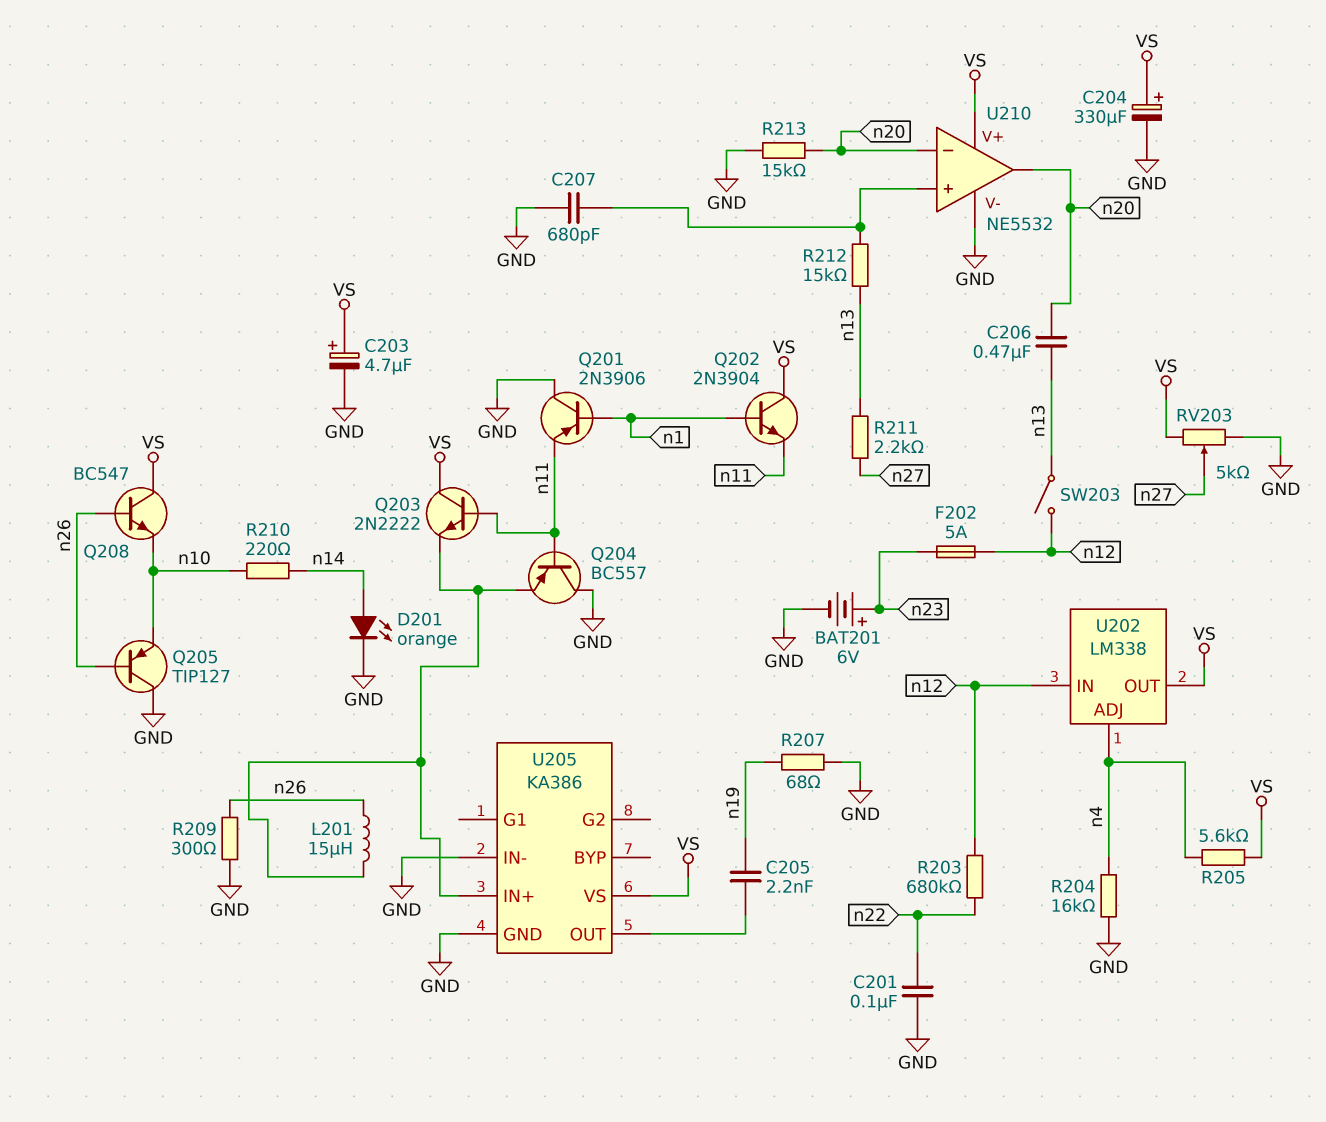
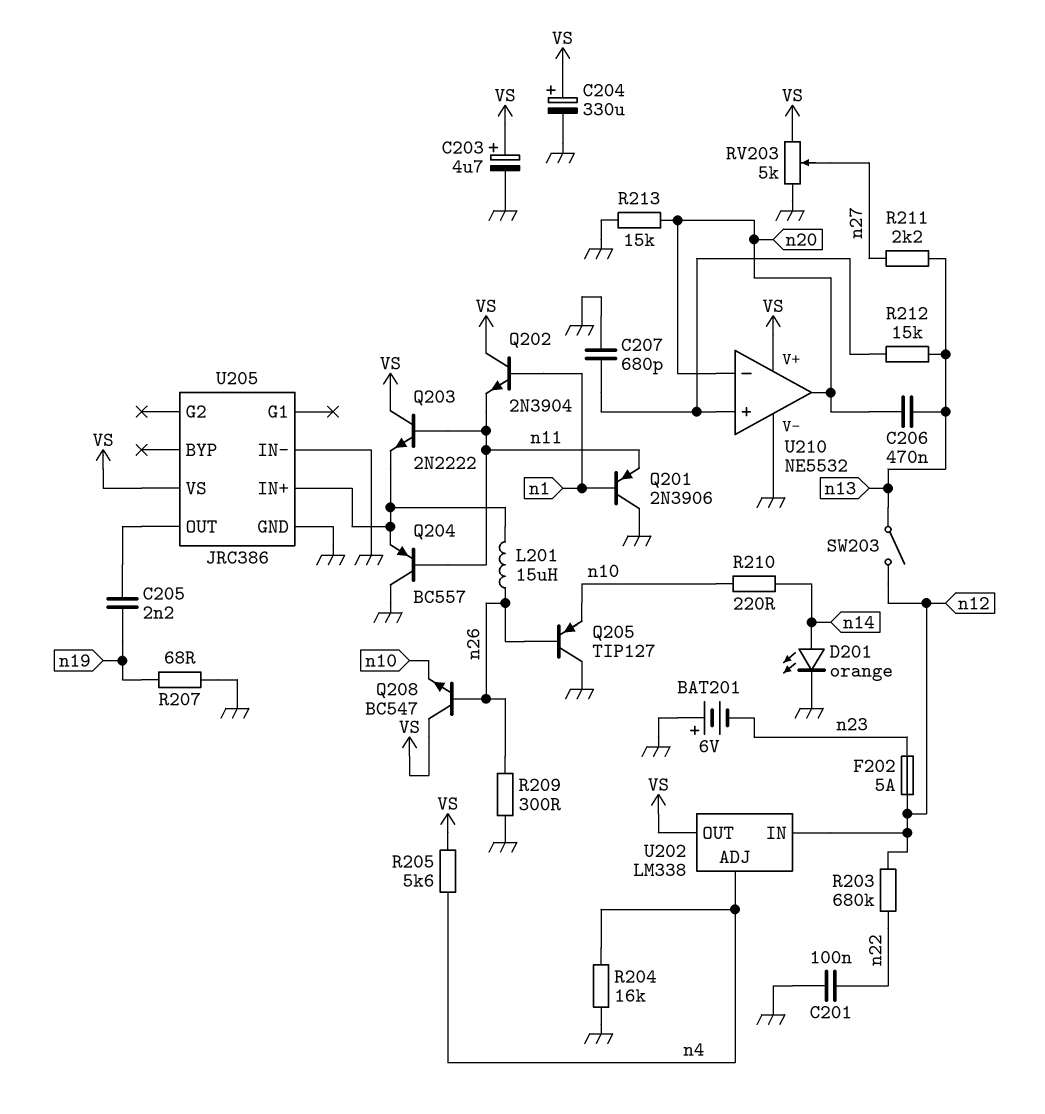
BAT201: 6V (plus n23, minus GND) -> 6V (plus GND, minus n23)
U205: KA386 -> JRC386

